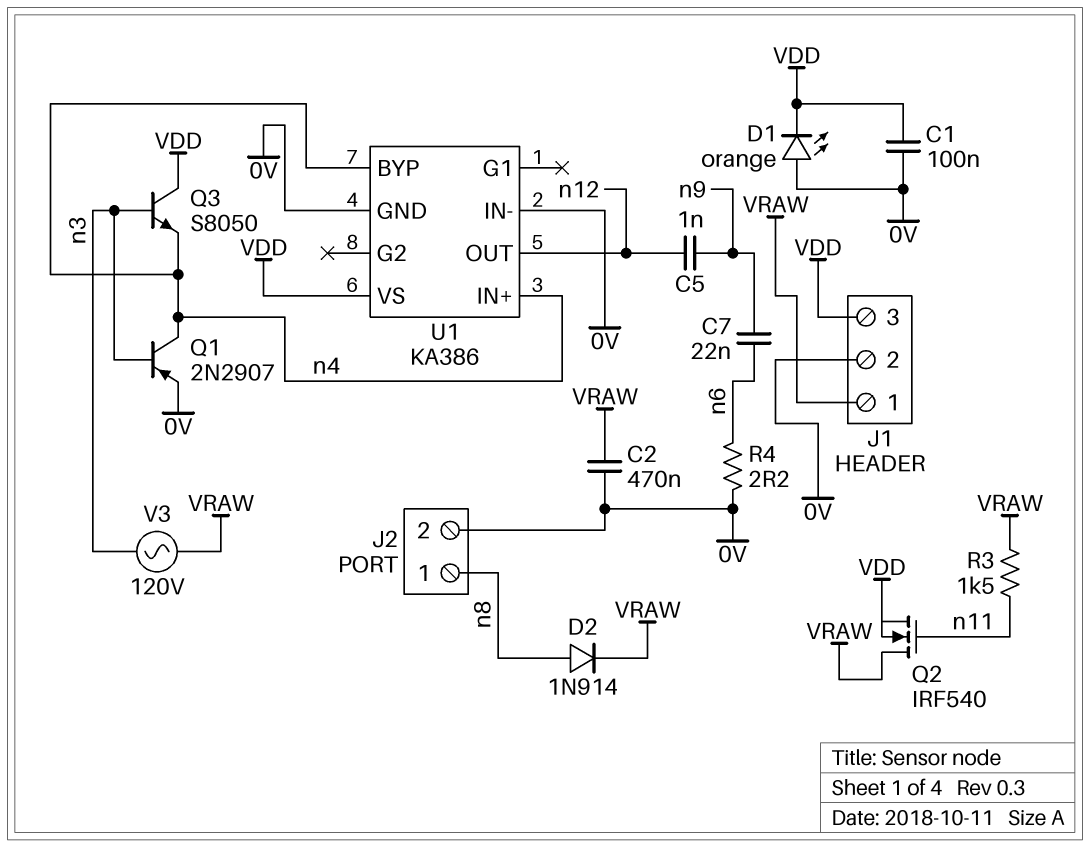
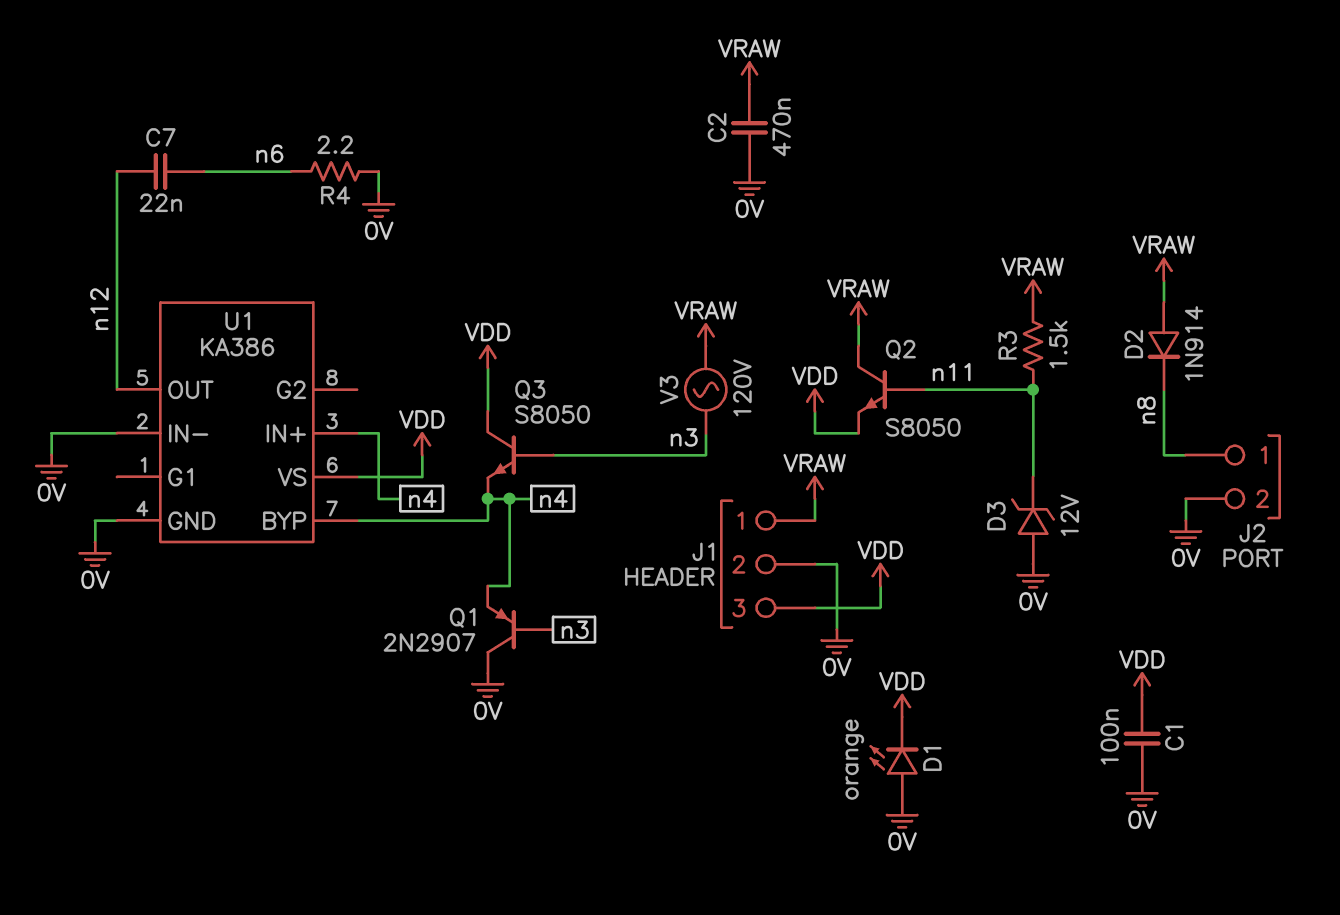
C5: 1nF (n9, n12) -> none
C7: 22nF (n6, n9) -> 22nF (n6, n12)
D2: diode 1N914 (A n8, K VRAW) -> diode 1N914 (A VRAW, K n8)
D3: none -> zener 12V (A 0V, K n11)
Q1: PNP 2N2907 (B n3, C n4, E 0V) -> PNP 2N2907 (B n3, C 0V, E n4)
Q2: NMOS IRF540 (G n11, D VRAW, S VDD) -> NPN S8050 (B n11, C VRAW, E VDD)

